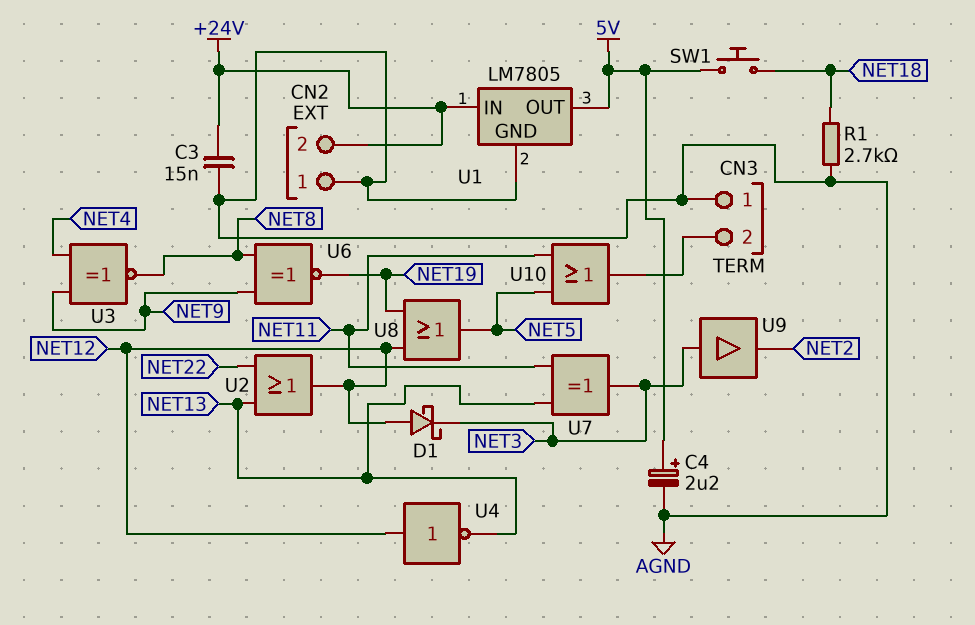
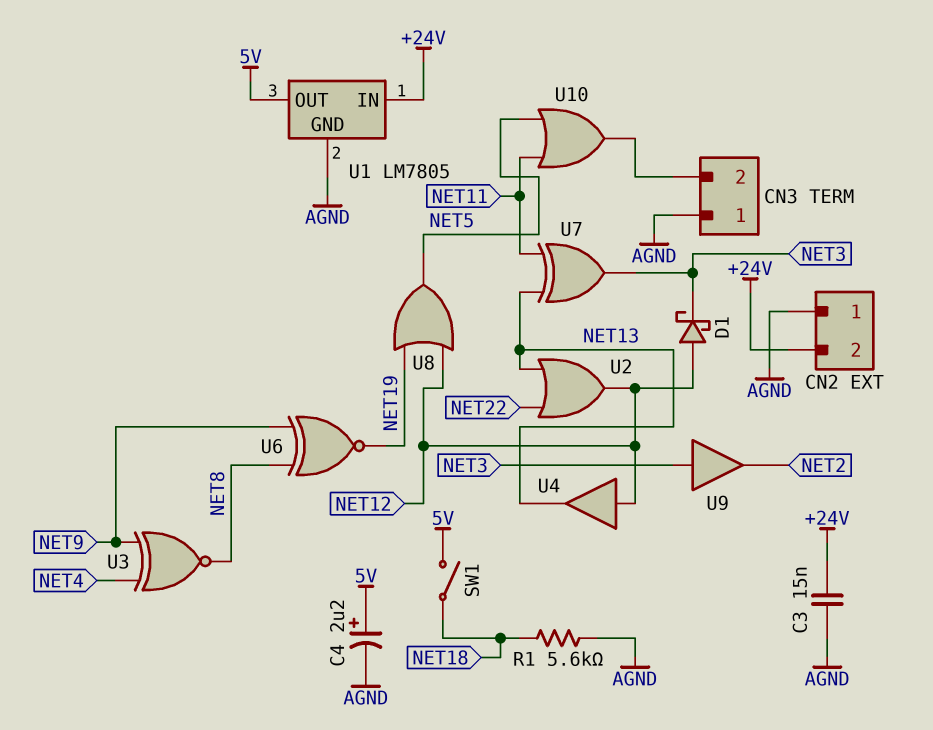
R1: 2.7k (AGND, NET18) -> 5.6k (AGND, NET18)
SW1: button (5V, NET18) -> switch (5V, NET18)
U4: NOT (in NET12, out NET13) -> buffer (in NET12, out NET13)

